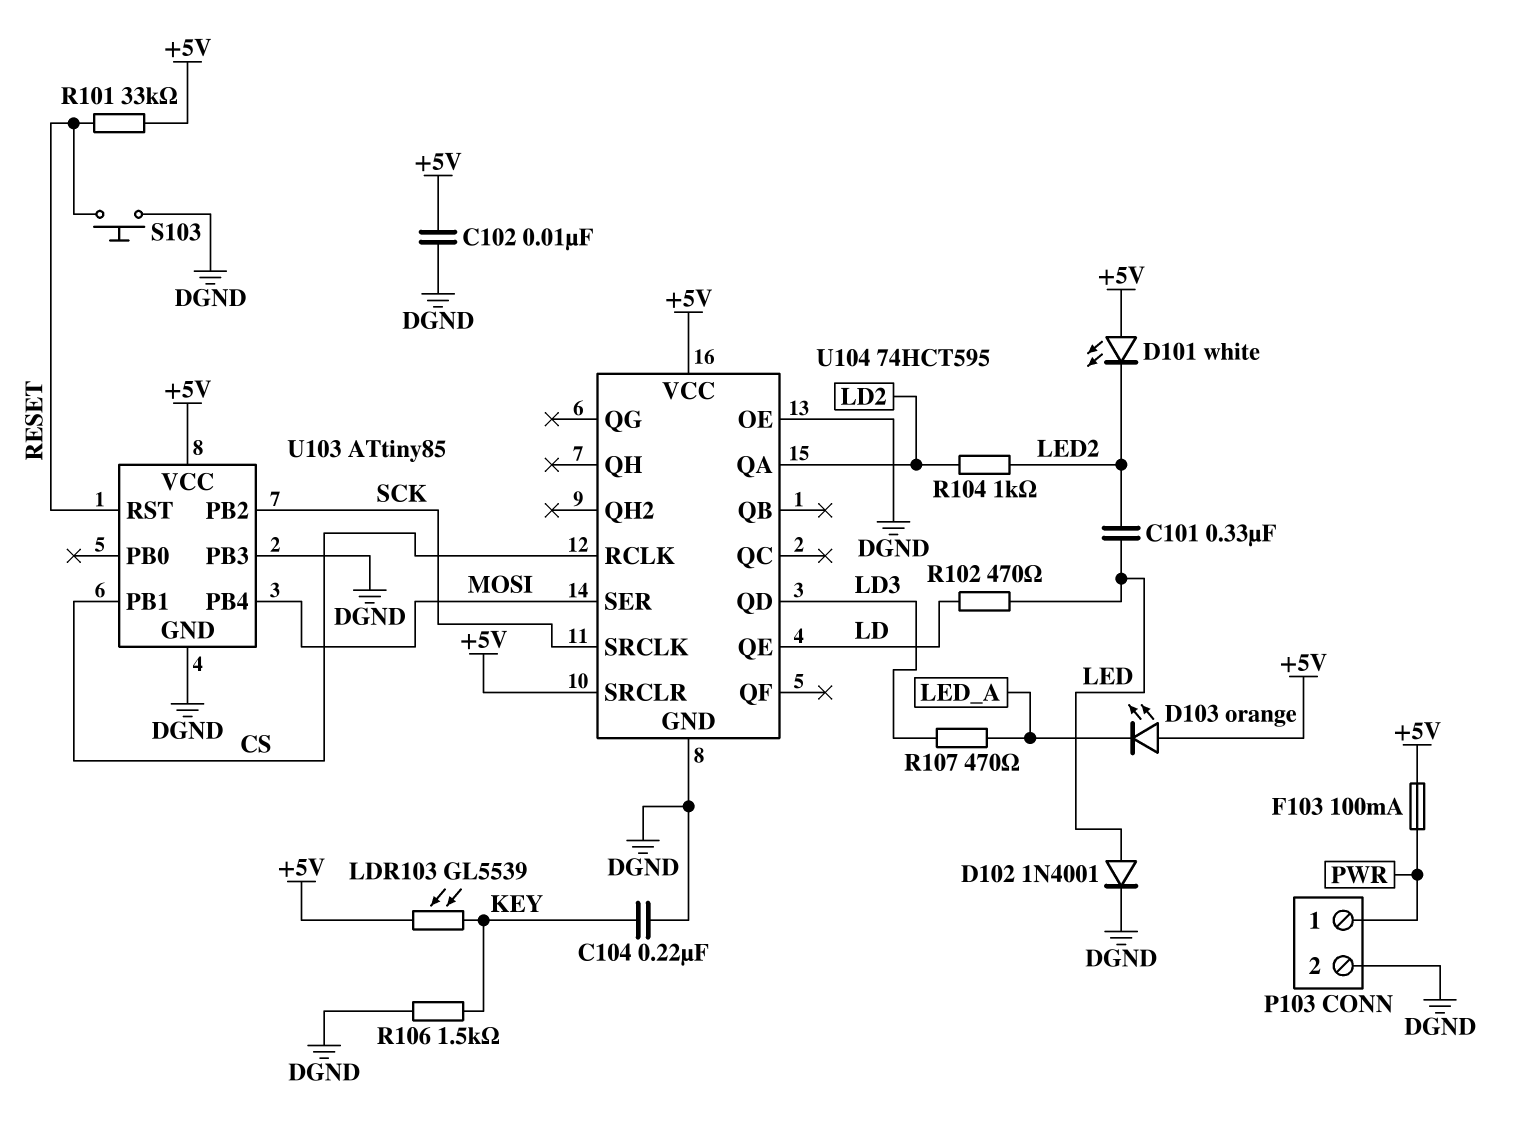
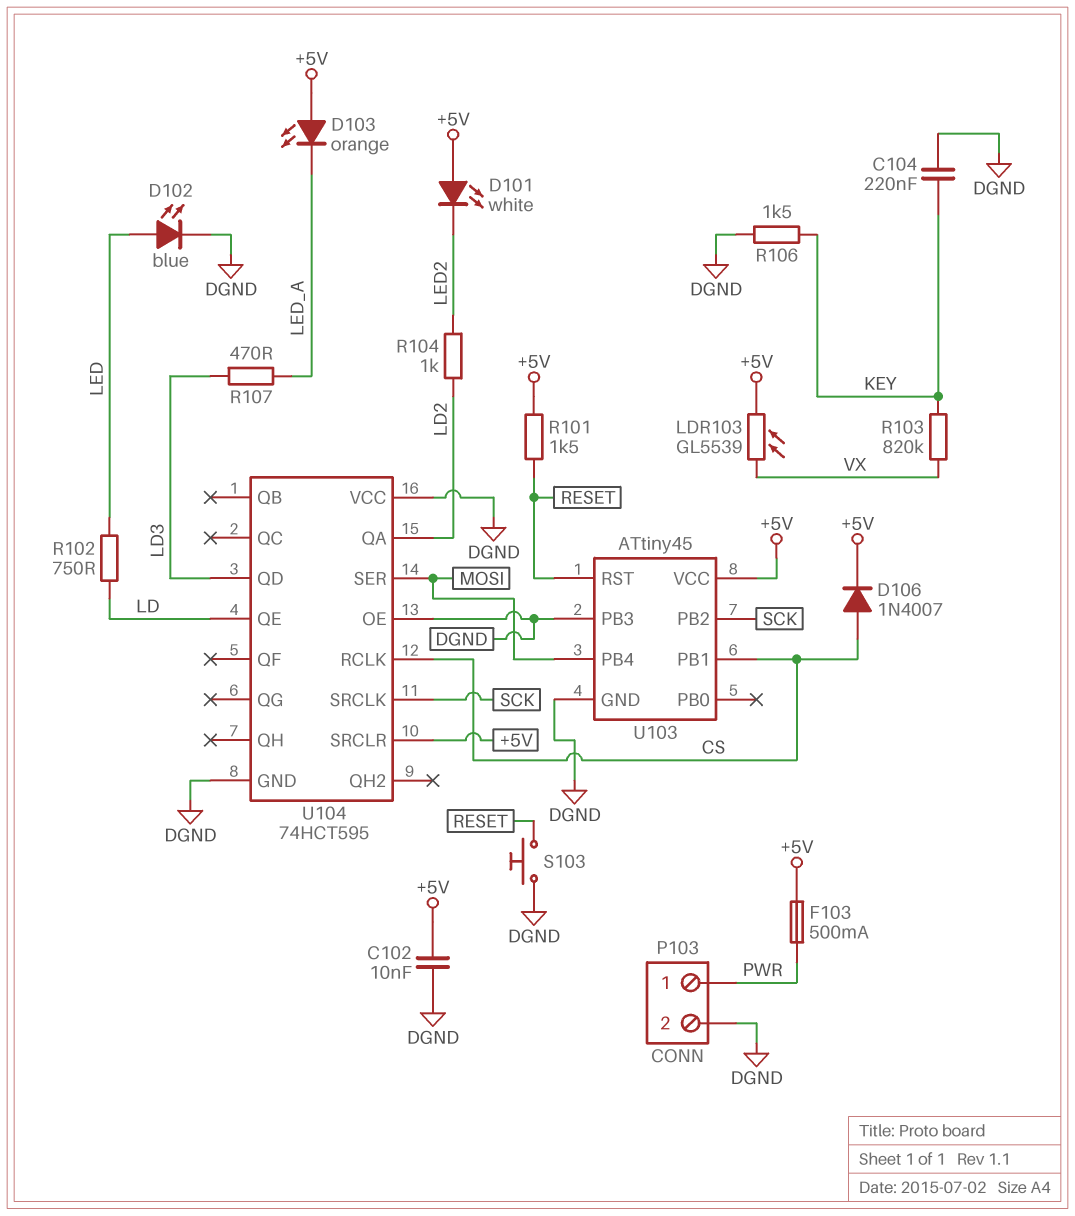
C101: 330nF (LED, LED2) -> none
D102: diode 1N4001 (A LED, K DGND) -> LED blue (A LED, K DGND)
D106: none -> diode 1N4007 (A CS, K +5V)
F103: 100mA (+5V, PWR) -> 500mA (+5V, PWR)
LDR103: GL5539 (+5V, KEY) -> GL5539 (+5V, VX)
R101: 33k (+5V, RESET) -> 1.5k (+5V, RESET)
R102: 470 (LD, LED) -> 750 (LD, LED)
R103: none -> 820k (KEY, VX)
U103: ATtiny85 -> ATtiny45
U104 pin VCC: +5V -> DGND

